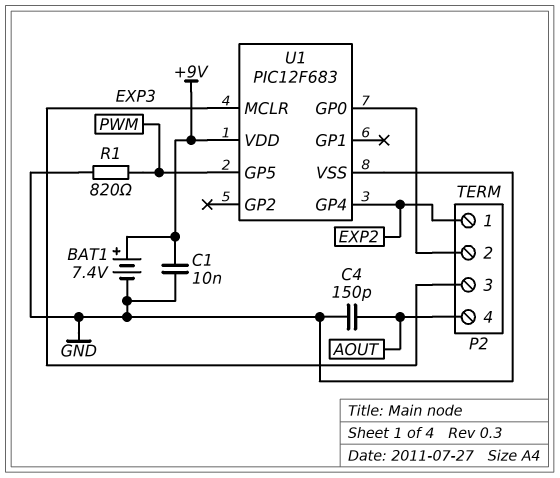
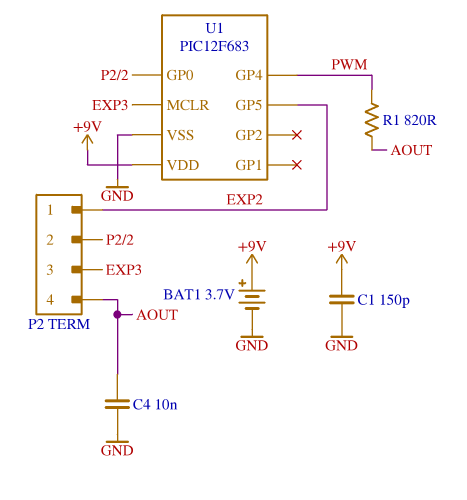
BAT1: 7.4V (plus +9V, minus GND) -> 3.7V (plus +9V, minus GND)
C1: 10nF (+9V, GND) -> 150pF (+9V, GND)
C4: 150pF (AOUT, GND) -> 10nF (AOUT, GND)
R1: 820 (GND, PWM) -> 820 (AOUT, PWM)
U1 pin GP4: EXP2 -> PWM
U1 pin GP5: PWM -> EXP2

